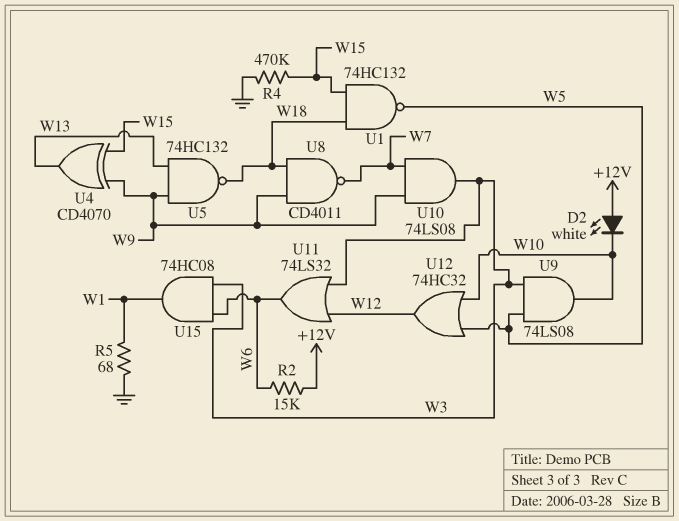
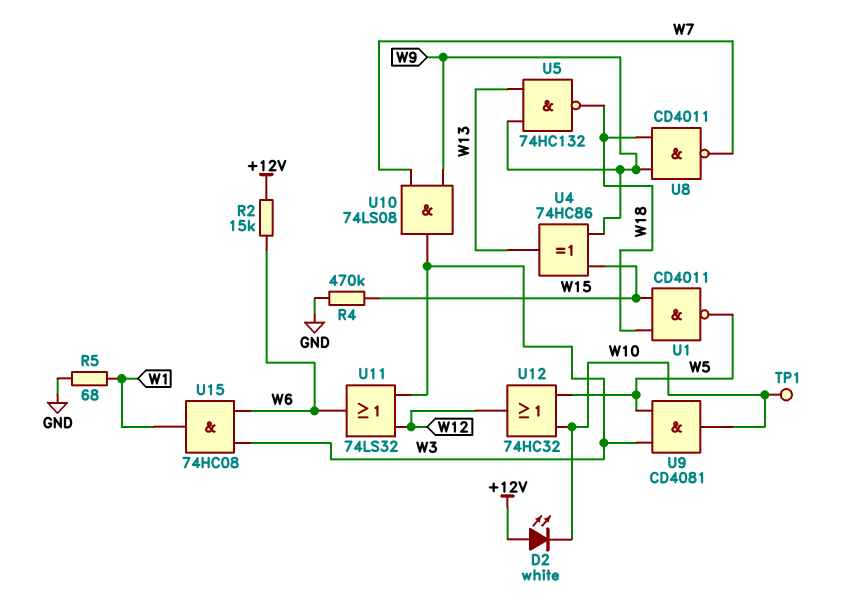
TP1: none -> test point (W10)
U1: NAND 74HC132 (in W15, in W18, out W5) -> NAND CD4011 (in W15, in W18, out W5)
U4: XOR CD4070 (in W9, in W15, out W13) -> XOR 74HC86 (in W9, in W15, out W13)
U9: AND 74LS08 (in W3, in W5, out W10) -> AND CD4081 (in W3, in W5, out W10)

